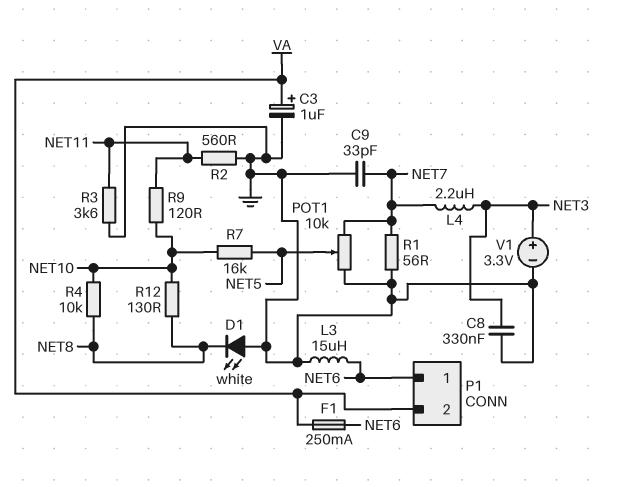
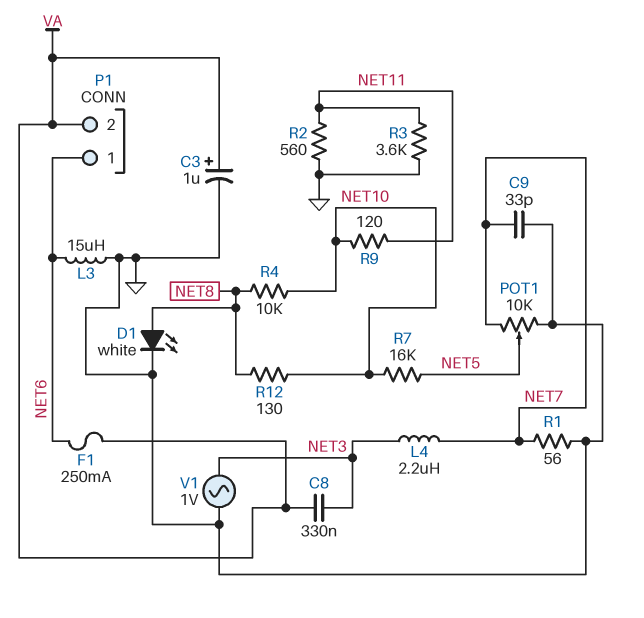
C8: 330nF (GND, NET3) -> 330nF (NET3, VA)
D1: LED white (A GND, K NET8) -> LED white (A NET8, K GND)
V1: 3.3V (plus NET3, minus GND) -> AC 1V (GND, NET3)

